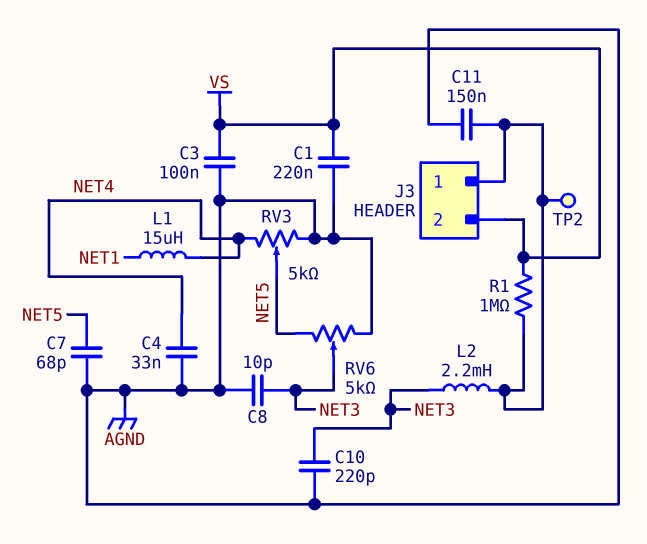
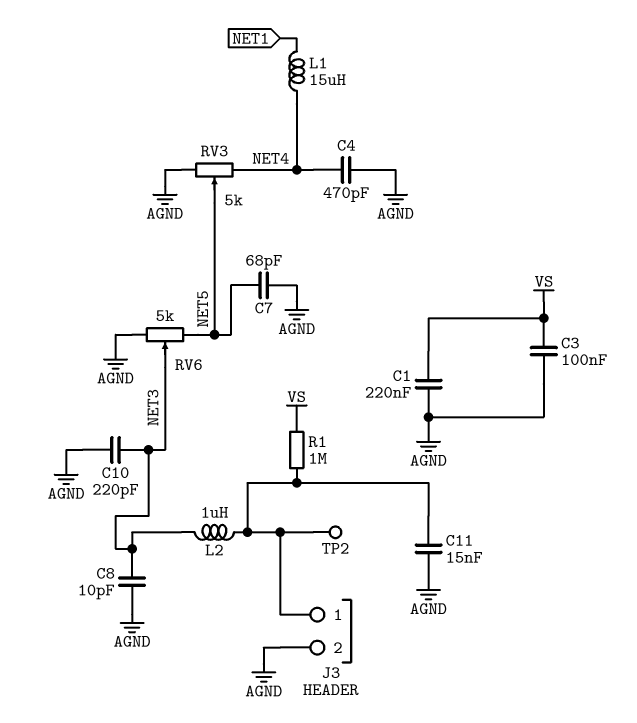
C4: 33nF (AGND, NET4) -> 470pF (AGND, NET4)
C11: 150nF (AGND, J3/1) -> 15nF (AGND, J3/1)
J3 pin 2: VS -> AGND
L2: 2.2mH (J3/1, NET3) -> 1uH (J3/1, NET3)

